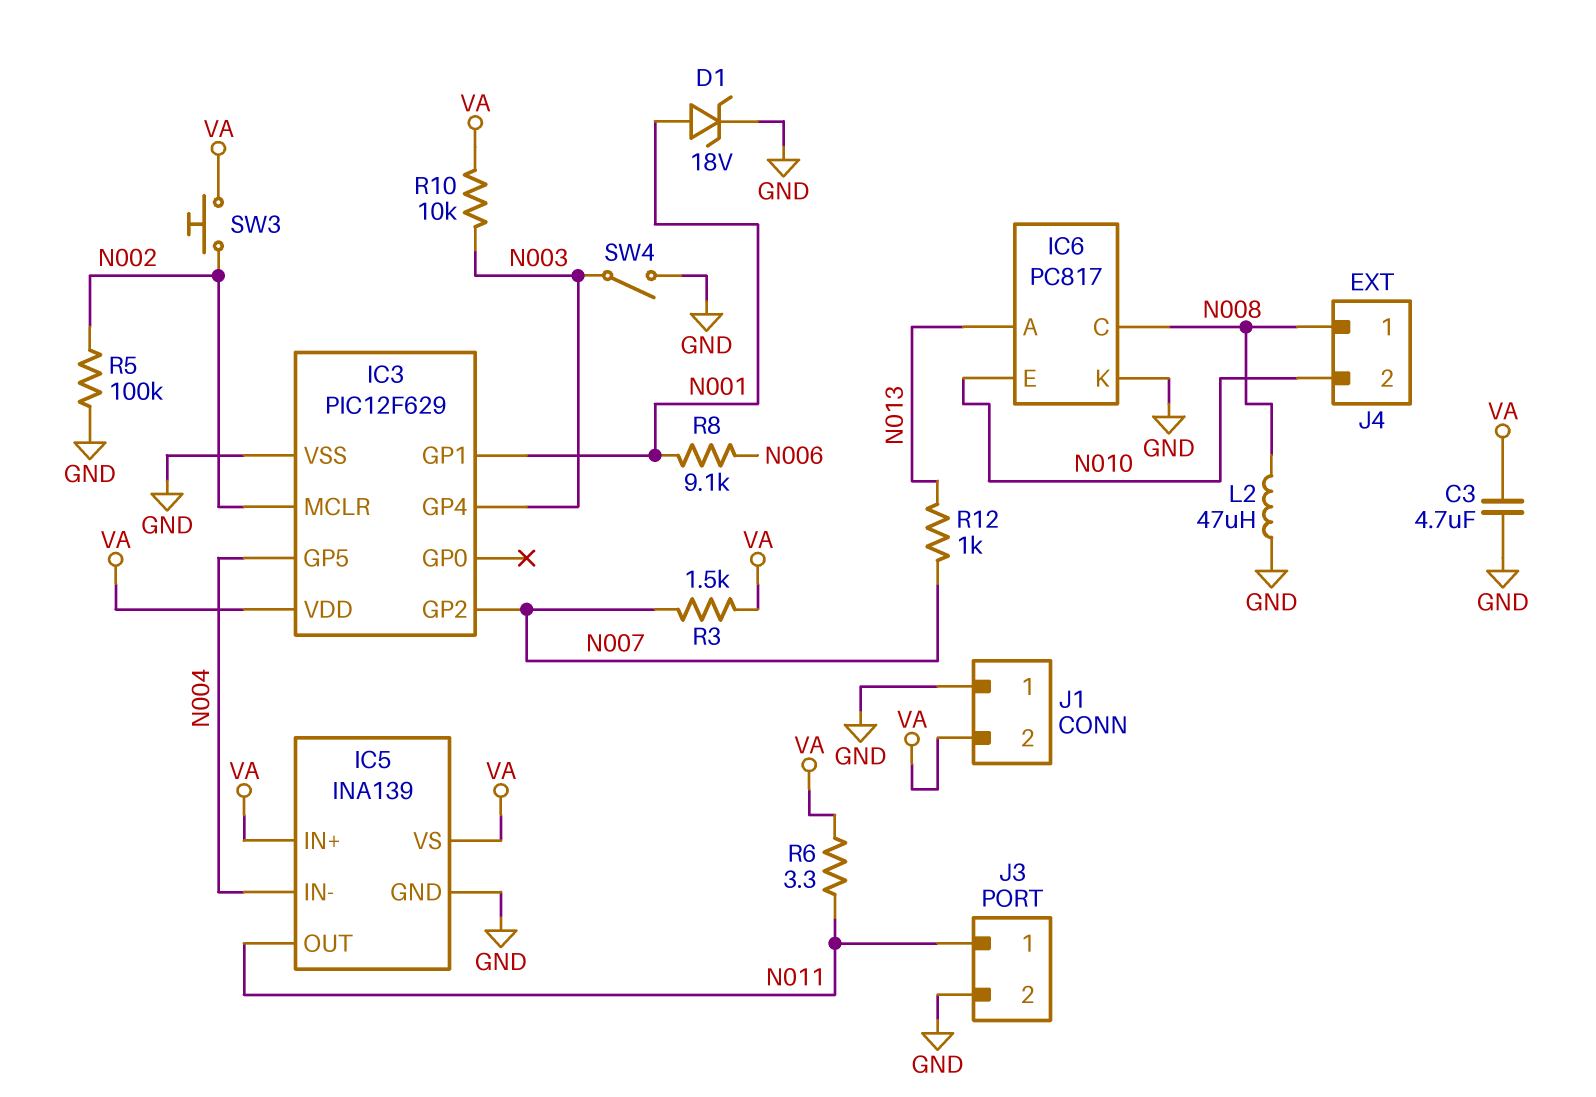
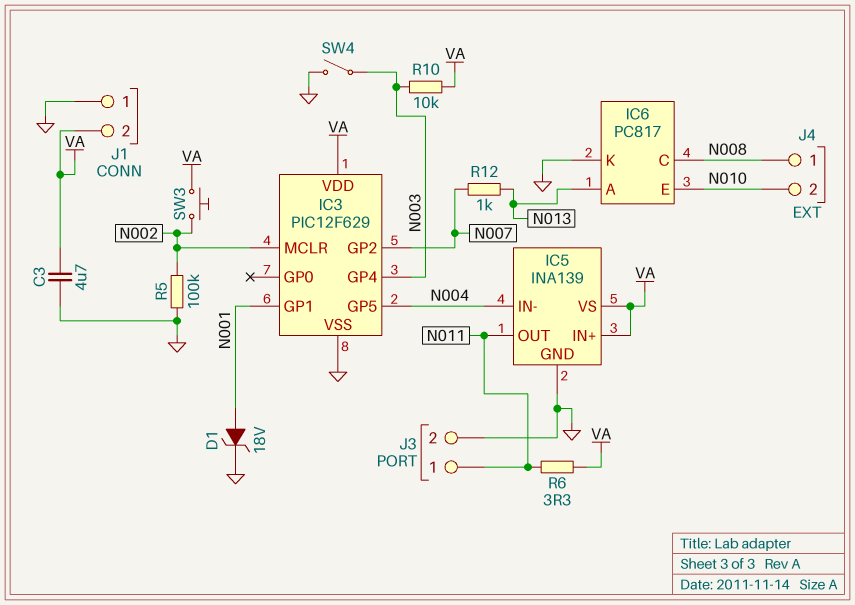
L2: 47uH (GND, N008) -> none
R3: 1.5k (N007, VA) -> none
R8: 9.1k (N001, N006) -> none

